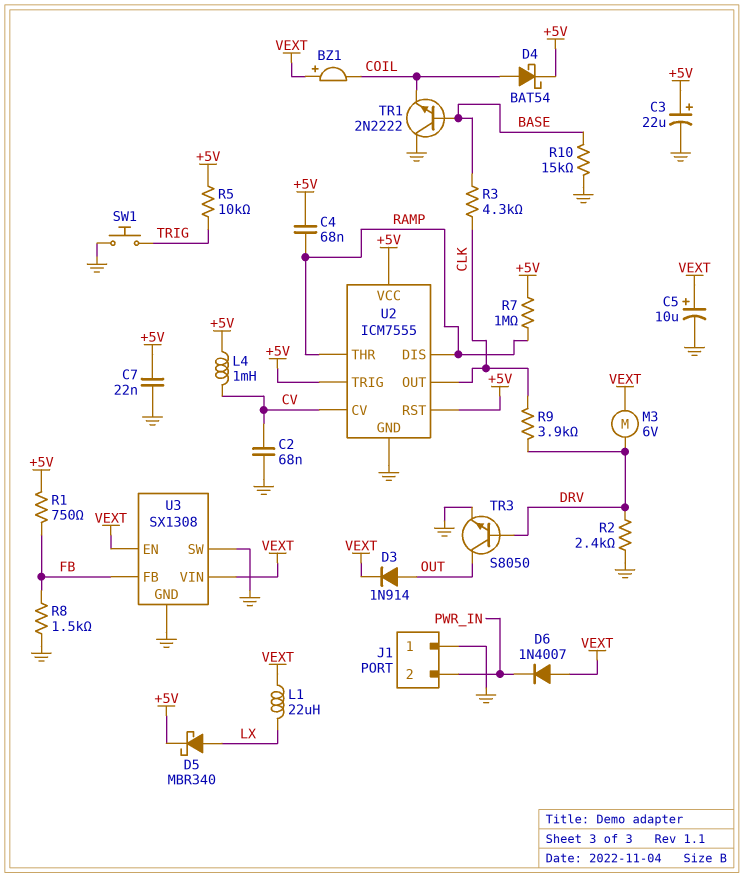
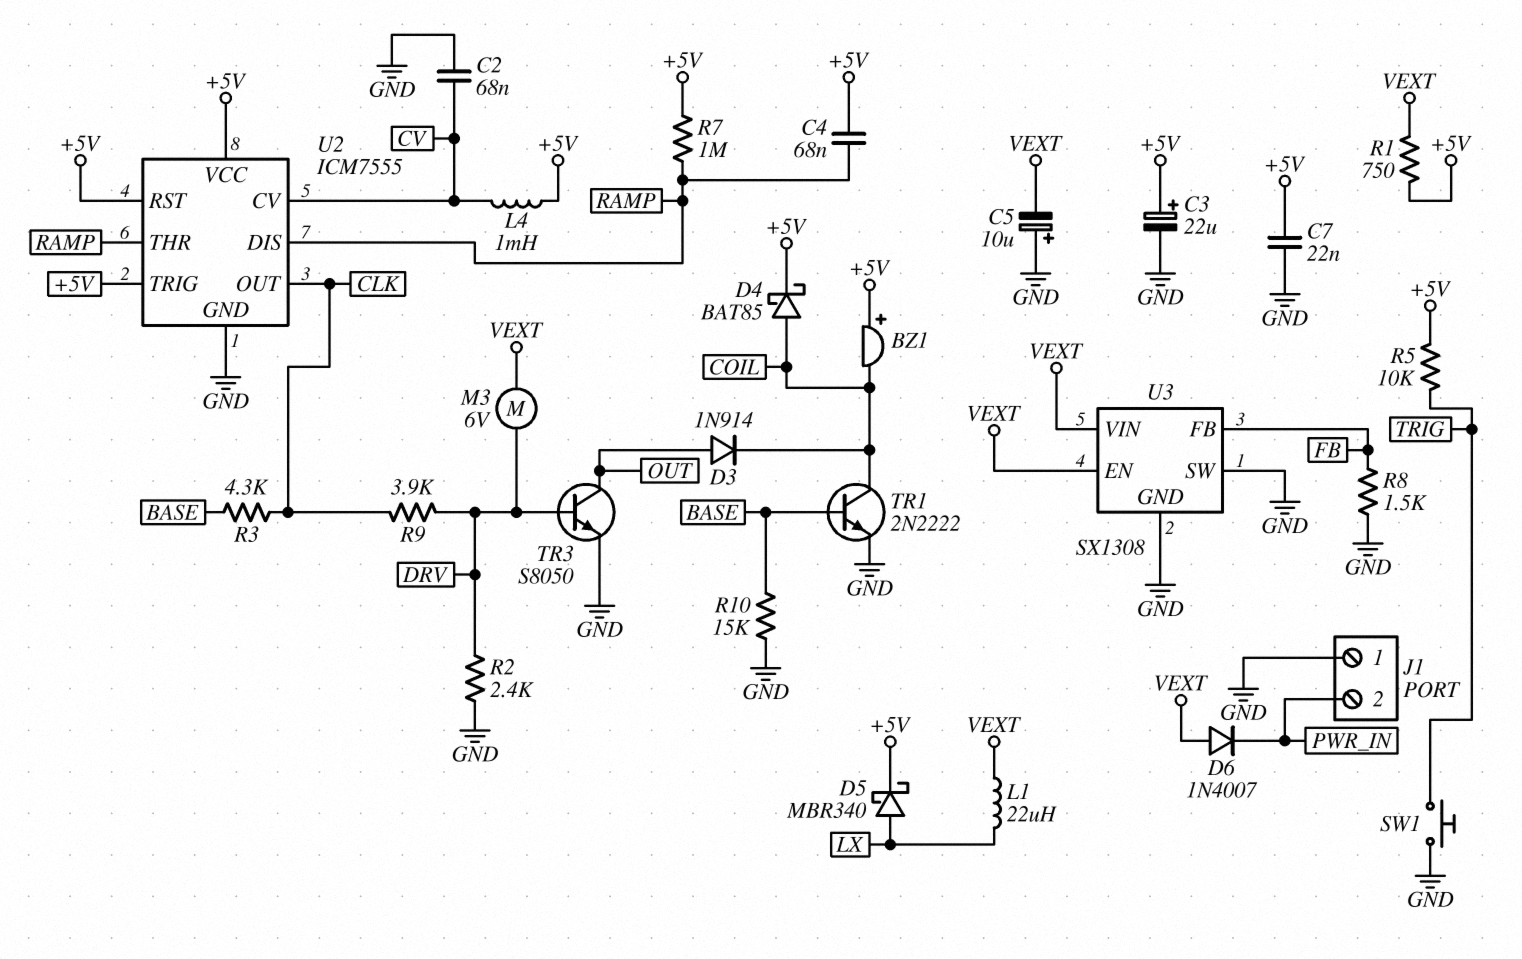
BZ1: buzzer (plus VEXT, minus COIL) -> buzzer (plus +5V, minus COIL)
C5: 10uF (plus VEXT, minus GND) -> 10uF (plus GND, minus VEXT)
D3: diode 1N914 (A OUT, K VEXT) -> diode 1N914 (A OUT, K COIL)
D4: schottky BAT54 (A COIL, K +5V) -> schottky BAT85 (A COIL, K +5V)
R1: 750 (+5V, FB) -> 750 (+5V, VEXT)
TR1: NPN 2N2222 (B BASE, C GND, E COIL) -> NPN 2N2222 (B BASE, C COIL, E GND)

